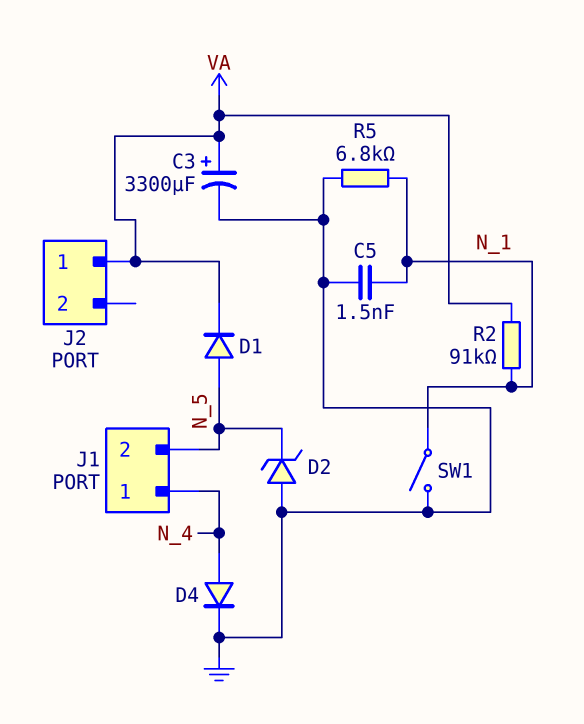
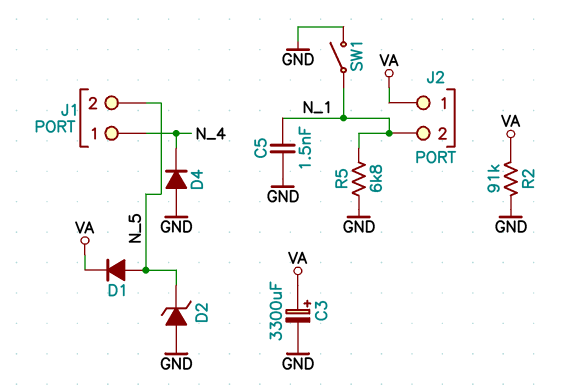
D4: diode (A N_4, K GND) -> diode (A GND, K N_4)
J2 pin 2: none -> N_1
R2: 91k (N_1, VA) -> 91k (GND, VA)

